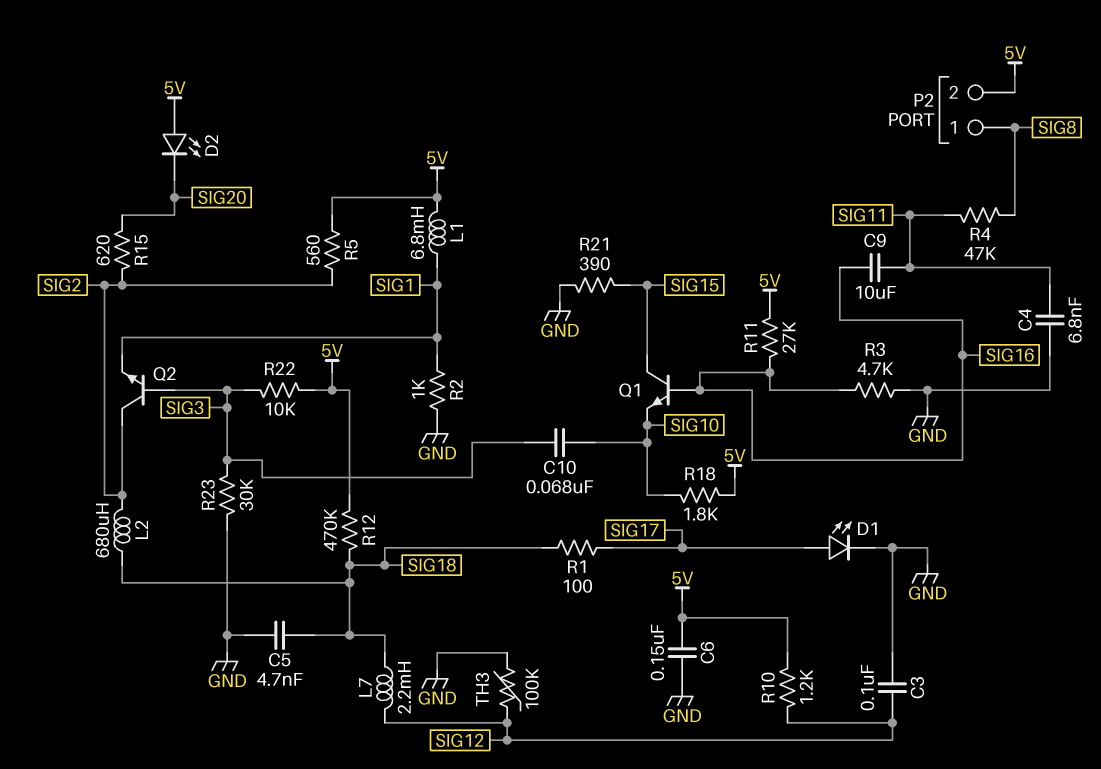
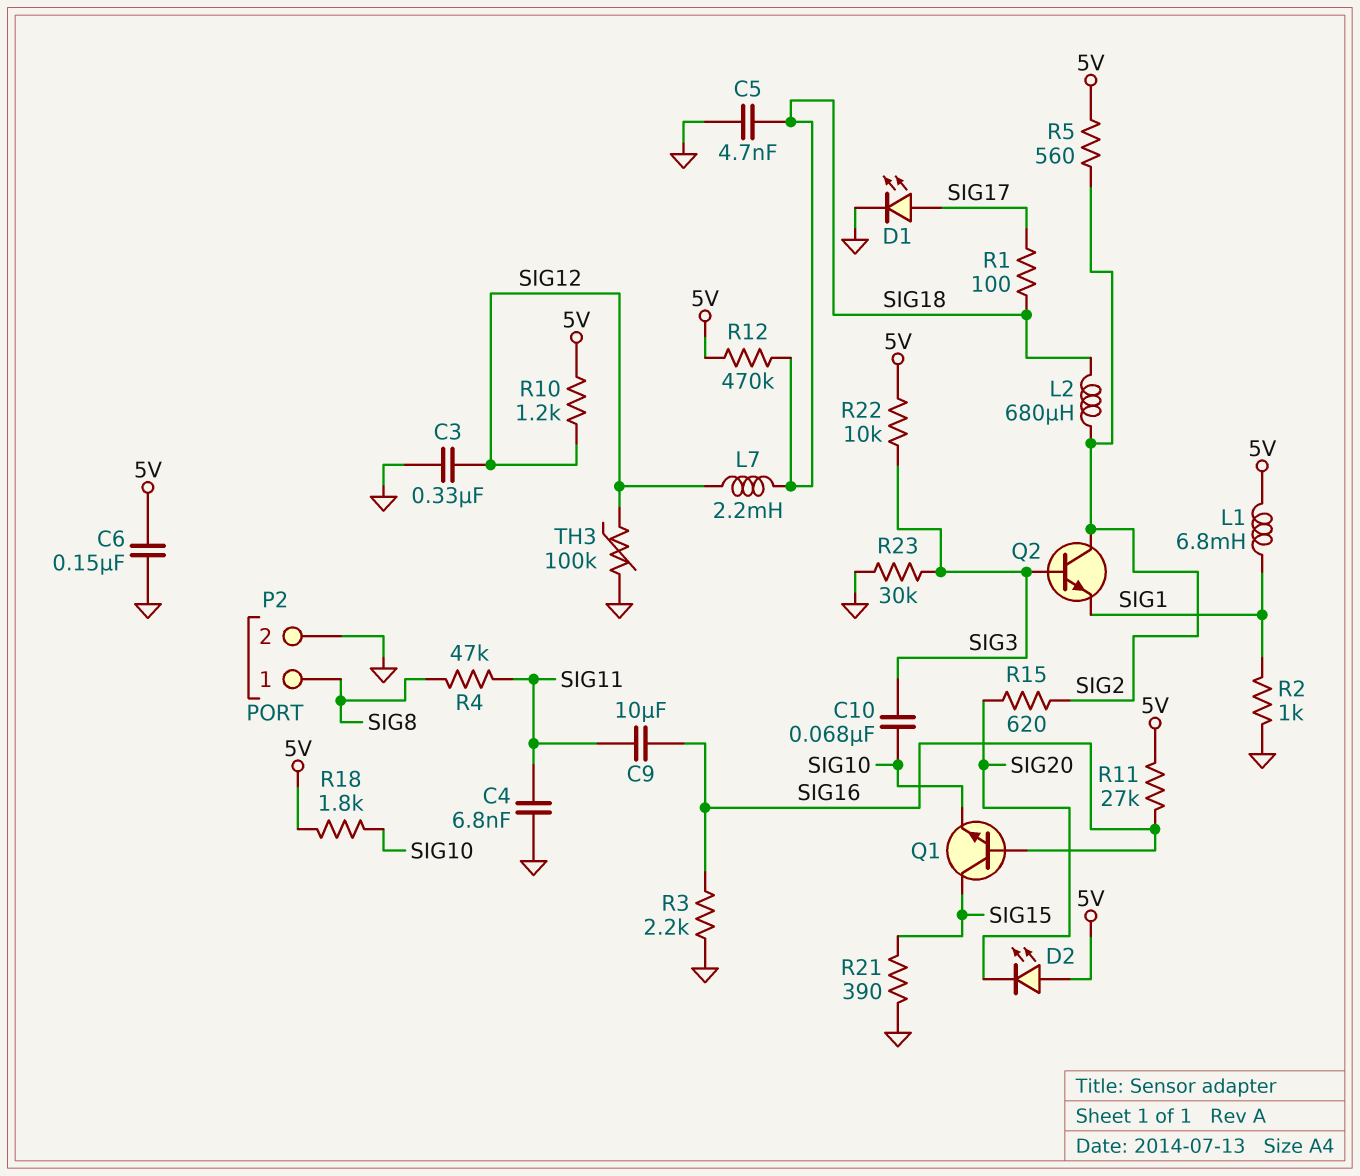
C3: 100nF (GND, SIG12) -> 330nF (GND, SIG12)
P2 pin 2: 5V -> GND
R3: 4.7k (GND, SIG16) -> 2.2k (GND, SIG16)

